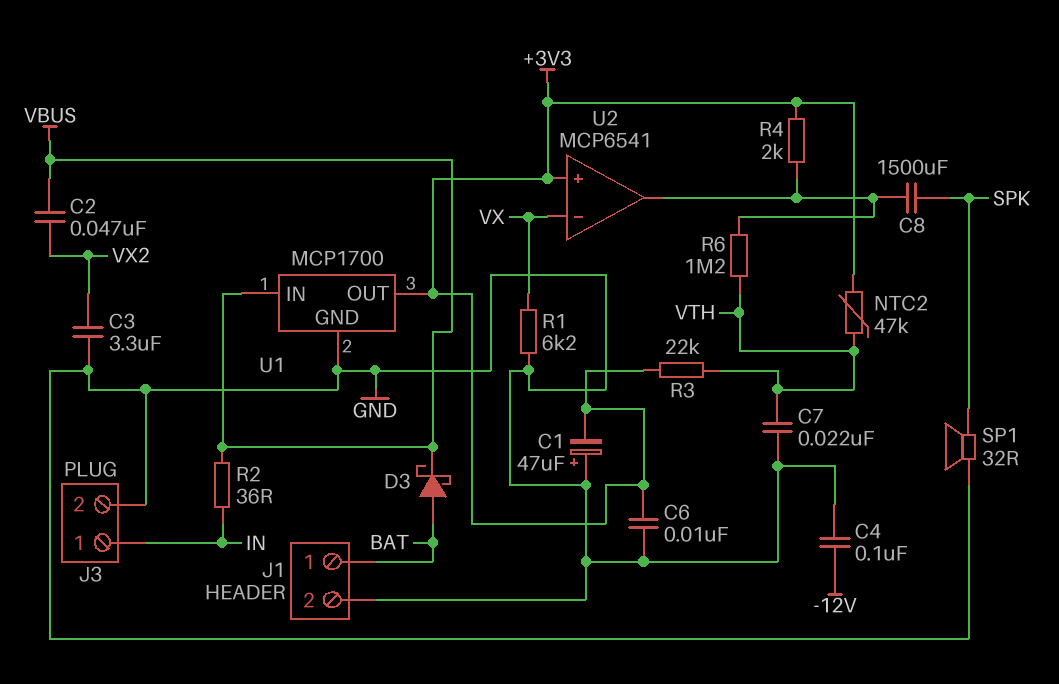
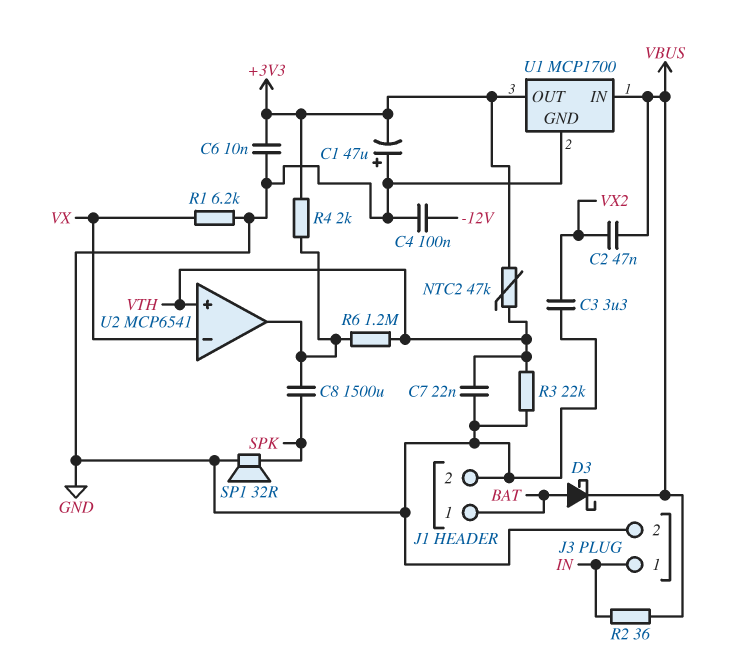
R3: 22k (+3V3, VTH) -> 22k (GND, VTH)
U2 pin in+: +3V3 -> VTH

